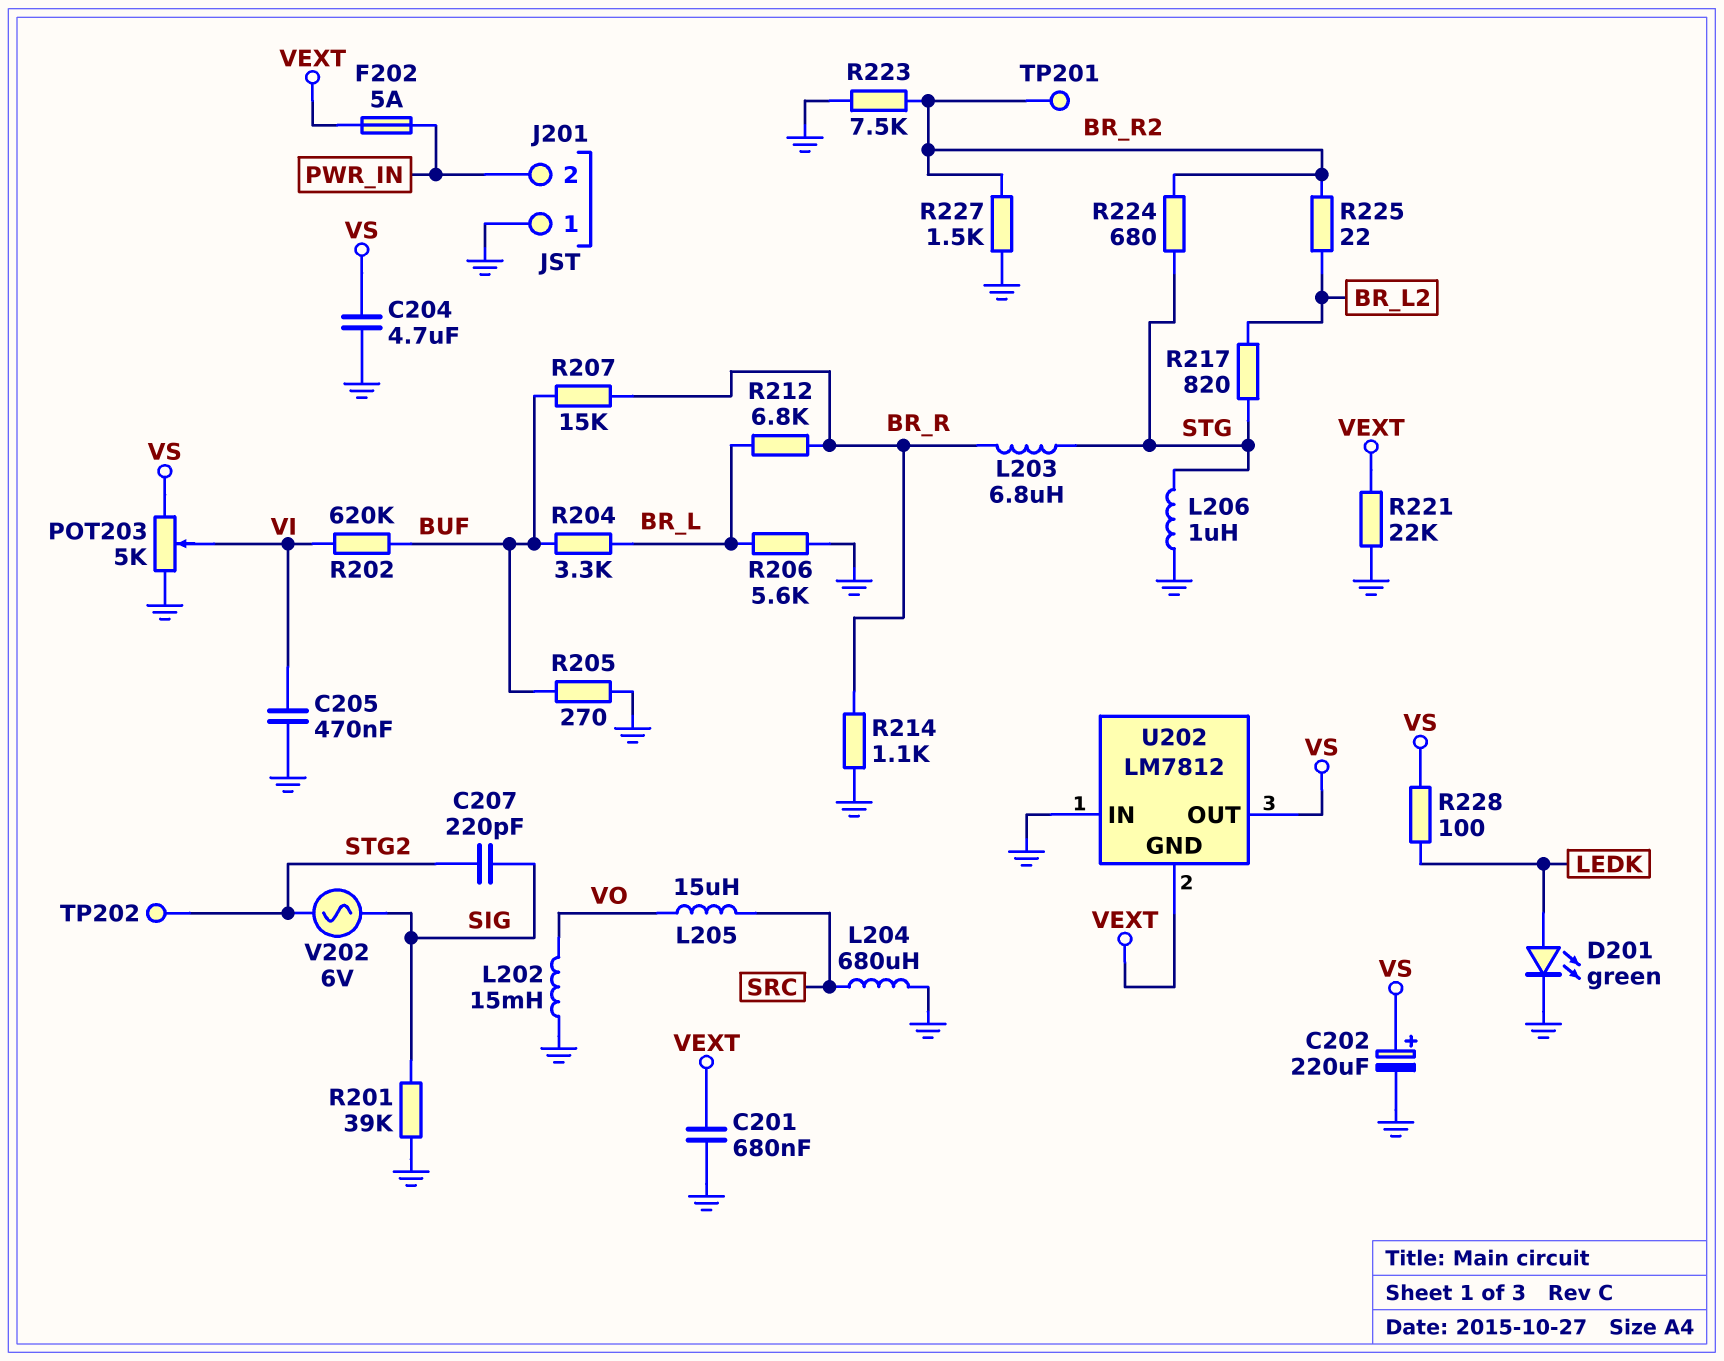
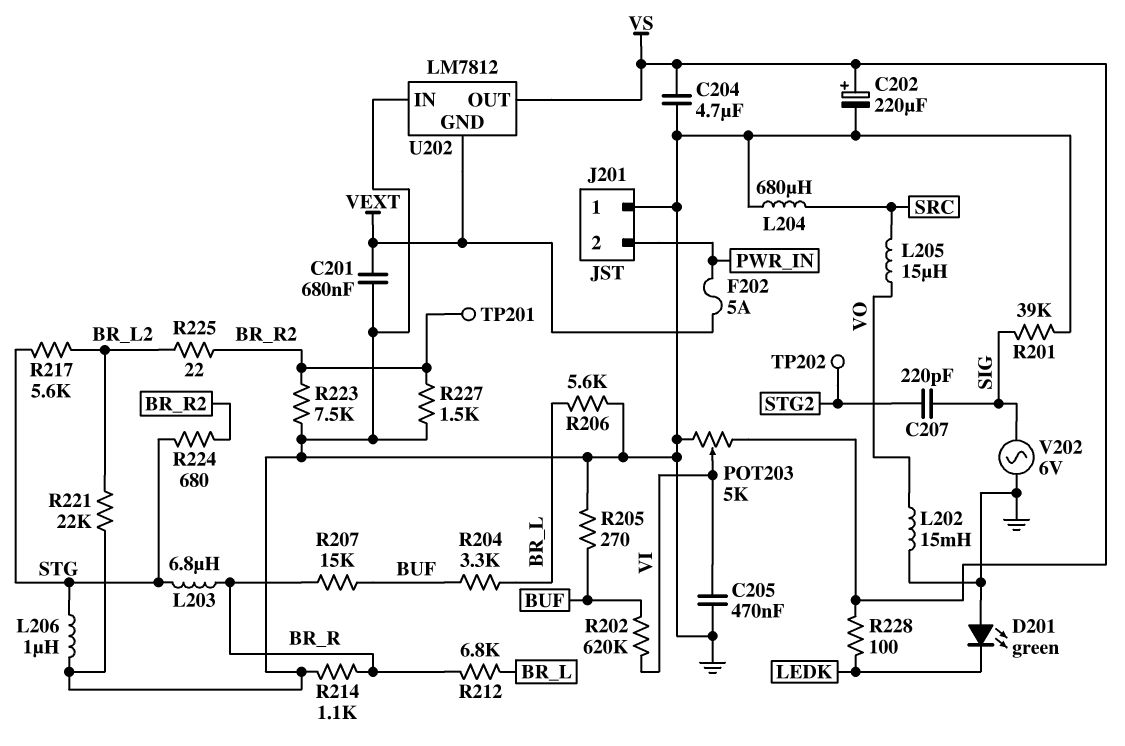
D201: LED green (A LEDK, K GND) -> LED green (A GND, K LEDK)
R217: 820 (BR_L2, STG) -> 5.6k (BR_L2, STG)
R221: 22k (GND, VEXT) -> 22k (BR_L2, GND)
V202: AC 6V (SIG, STG2) -> AC 6V (GND, SIG)

